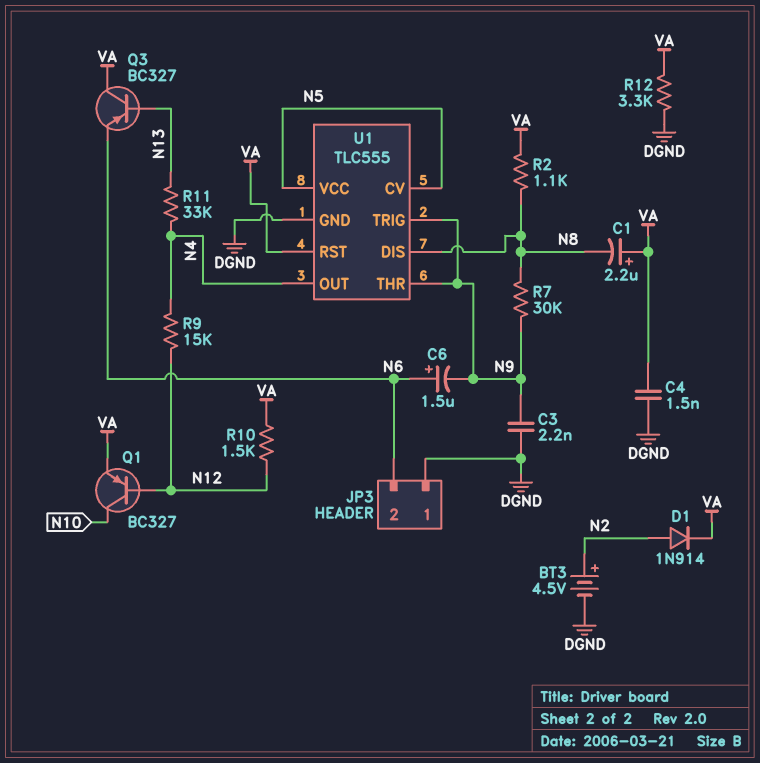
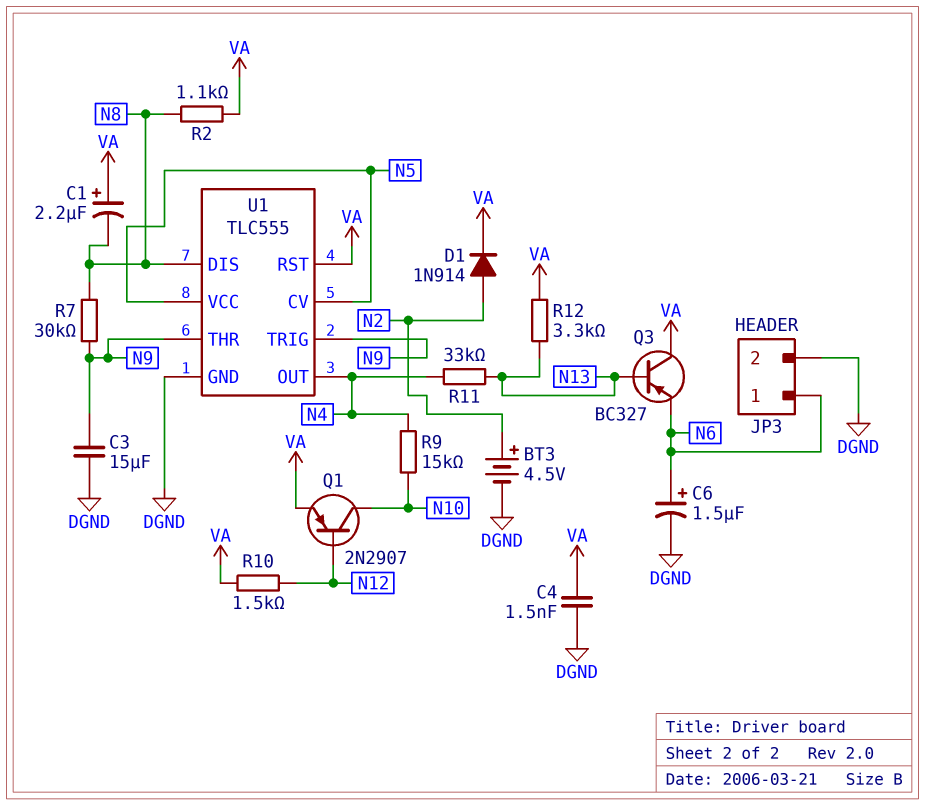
C3: 2.2nF (DGND, N9) -> 15uF (DGND, N9)
C6: 1.5uF (plus N6, minus N9) -> 1.5uF (plus N6, minus DGND)
JP3 pin 1: DGND -> N6
JP3 pin 2: N6 -> DGND
Q1: PNP BC327 (B N12, C N10, E VA) -> PNP 2N2907 (B N12, C N10, E VA)
R9: 15k (N4, N12) -> 15k (N4, N10)
R12: 3.3k (DGND, VA) -> 3.3k (N13, VA)

